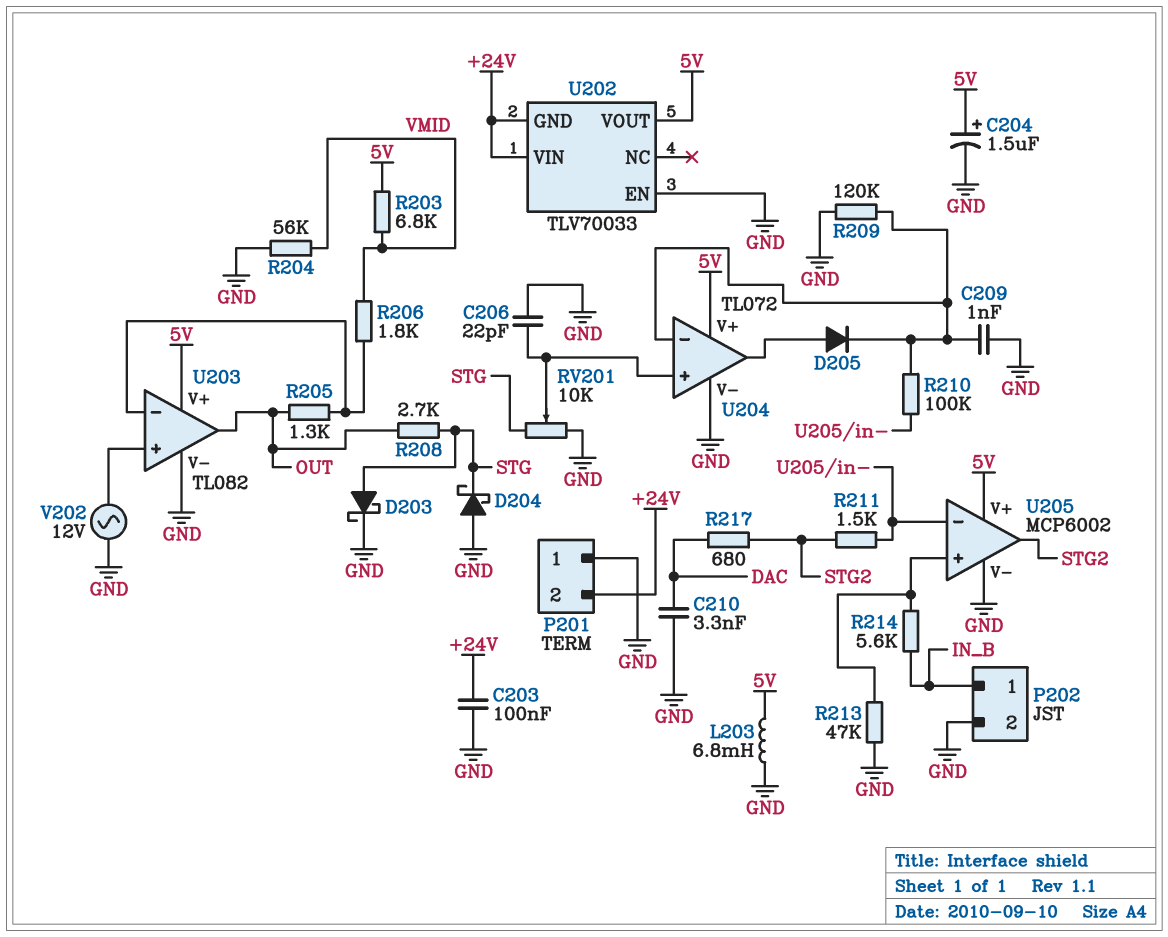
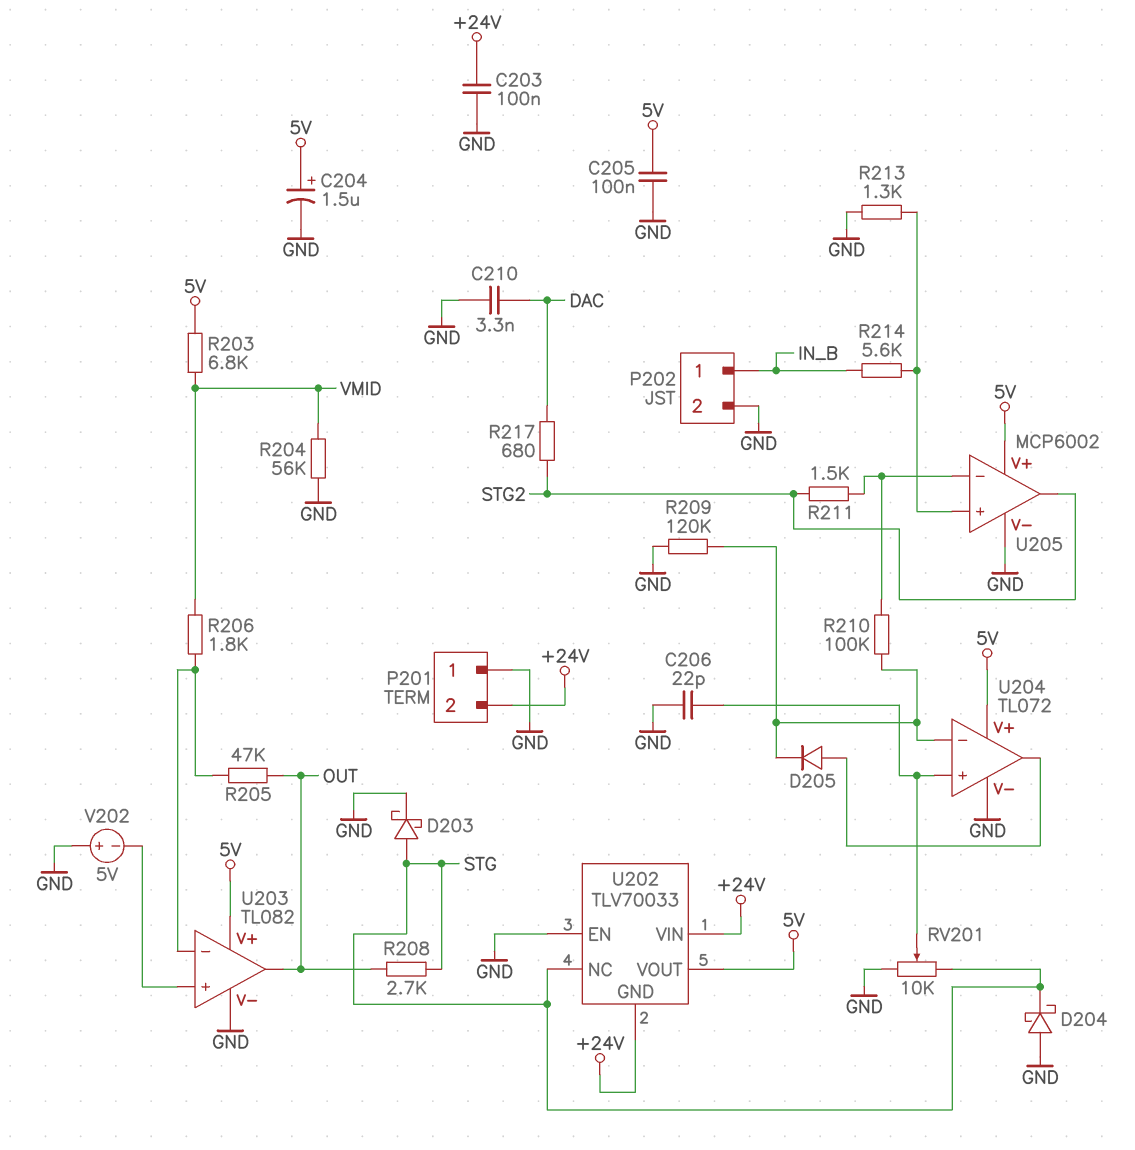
C205: none -> 100nF (5V, GND)
C209: 1nF (GND, U204/in-) -> none
L203: 6.8mH (5V, GND) -> none
R205: 1.3k (OUT, U203/in-) -> 47k (OUT, U203/in-)
R213: 47k (GND, U205/in+) -> 1.3k (GND, U205/in+)
U202 pin NC: none -> STG
V202: AC 12V (GND, U203/in+) -> 5V (plus GND, minus U203/in+)

